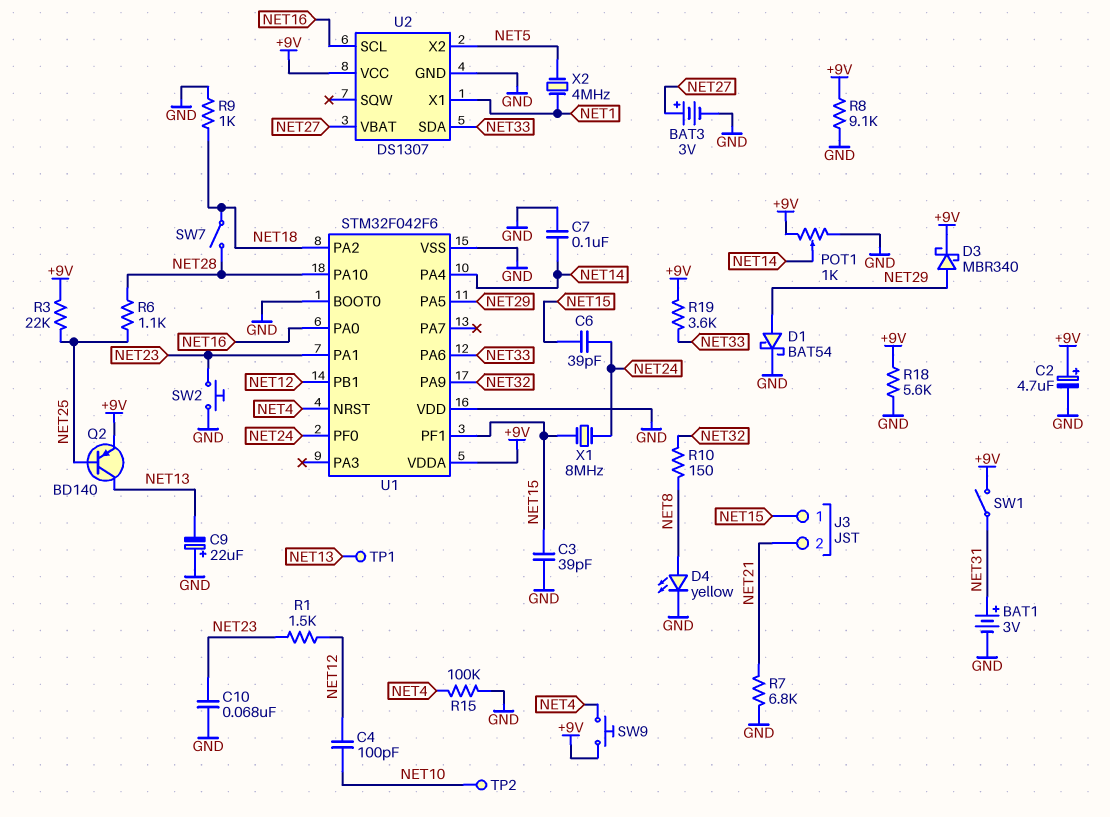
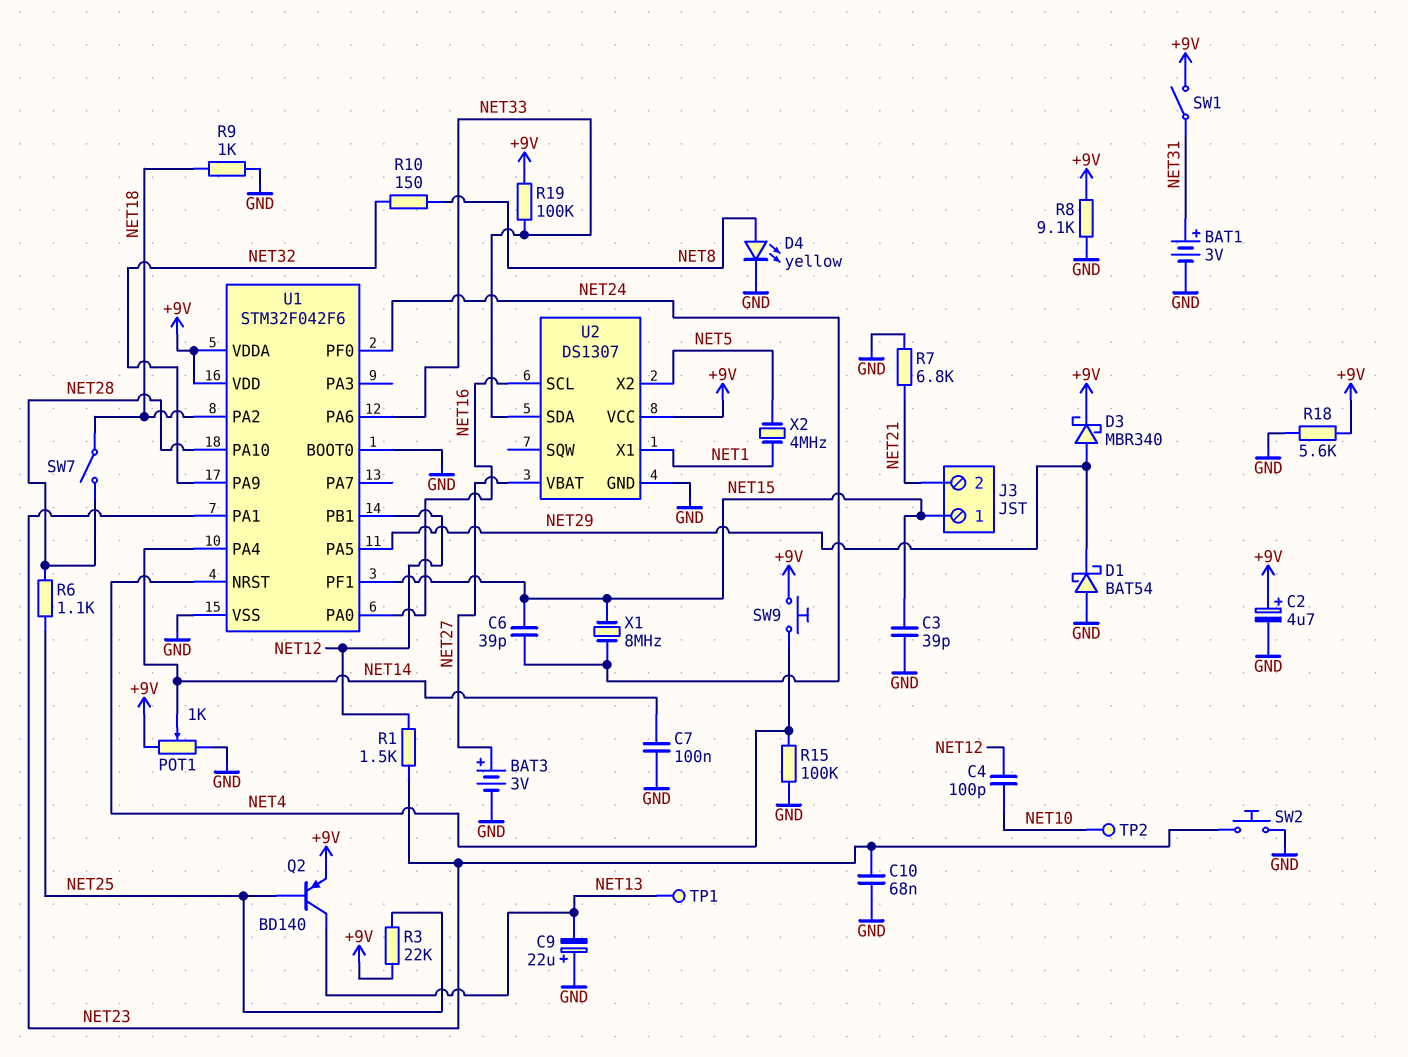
D1: schottky BAT54 (A NET29, K GND) -> schottky BAT54 (A GND, K NET29)
R19: 3.6k (+9V, NET33) -> 100k (+9V, NET33)
U1 pin VDD: GND -> +9V

